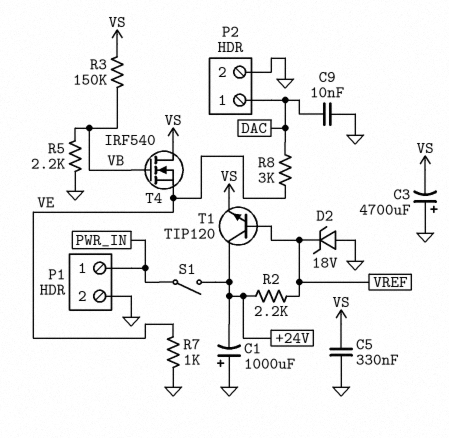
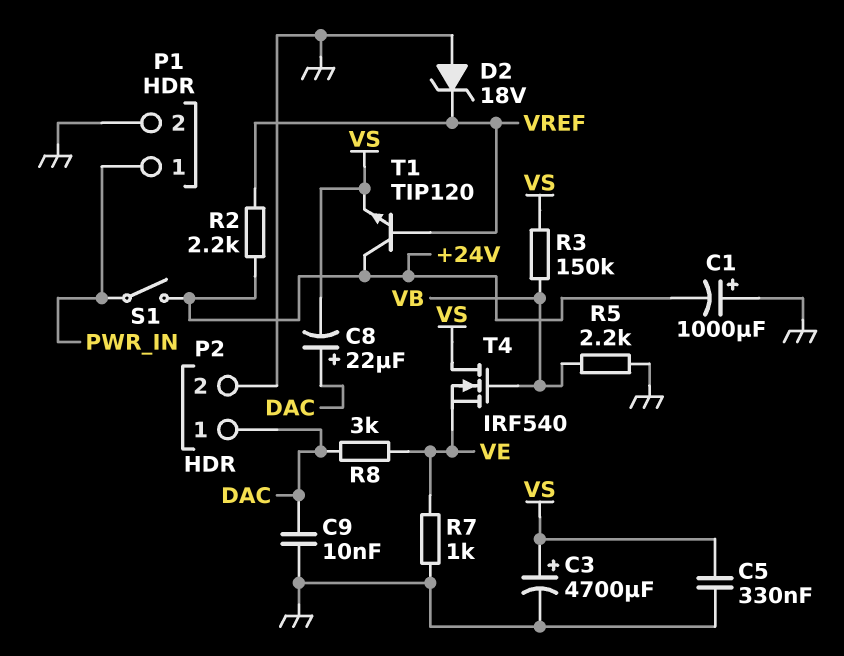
C3: 4700uF (plus GND, minus VS) -> 4700uF (plus VS, minus GND)
C8: none -> 22uF (plus DAC, minus VS)

